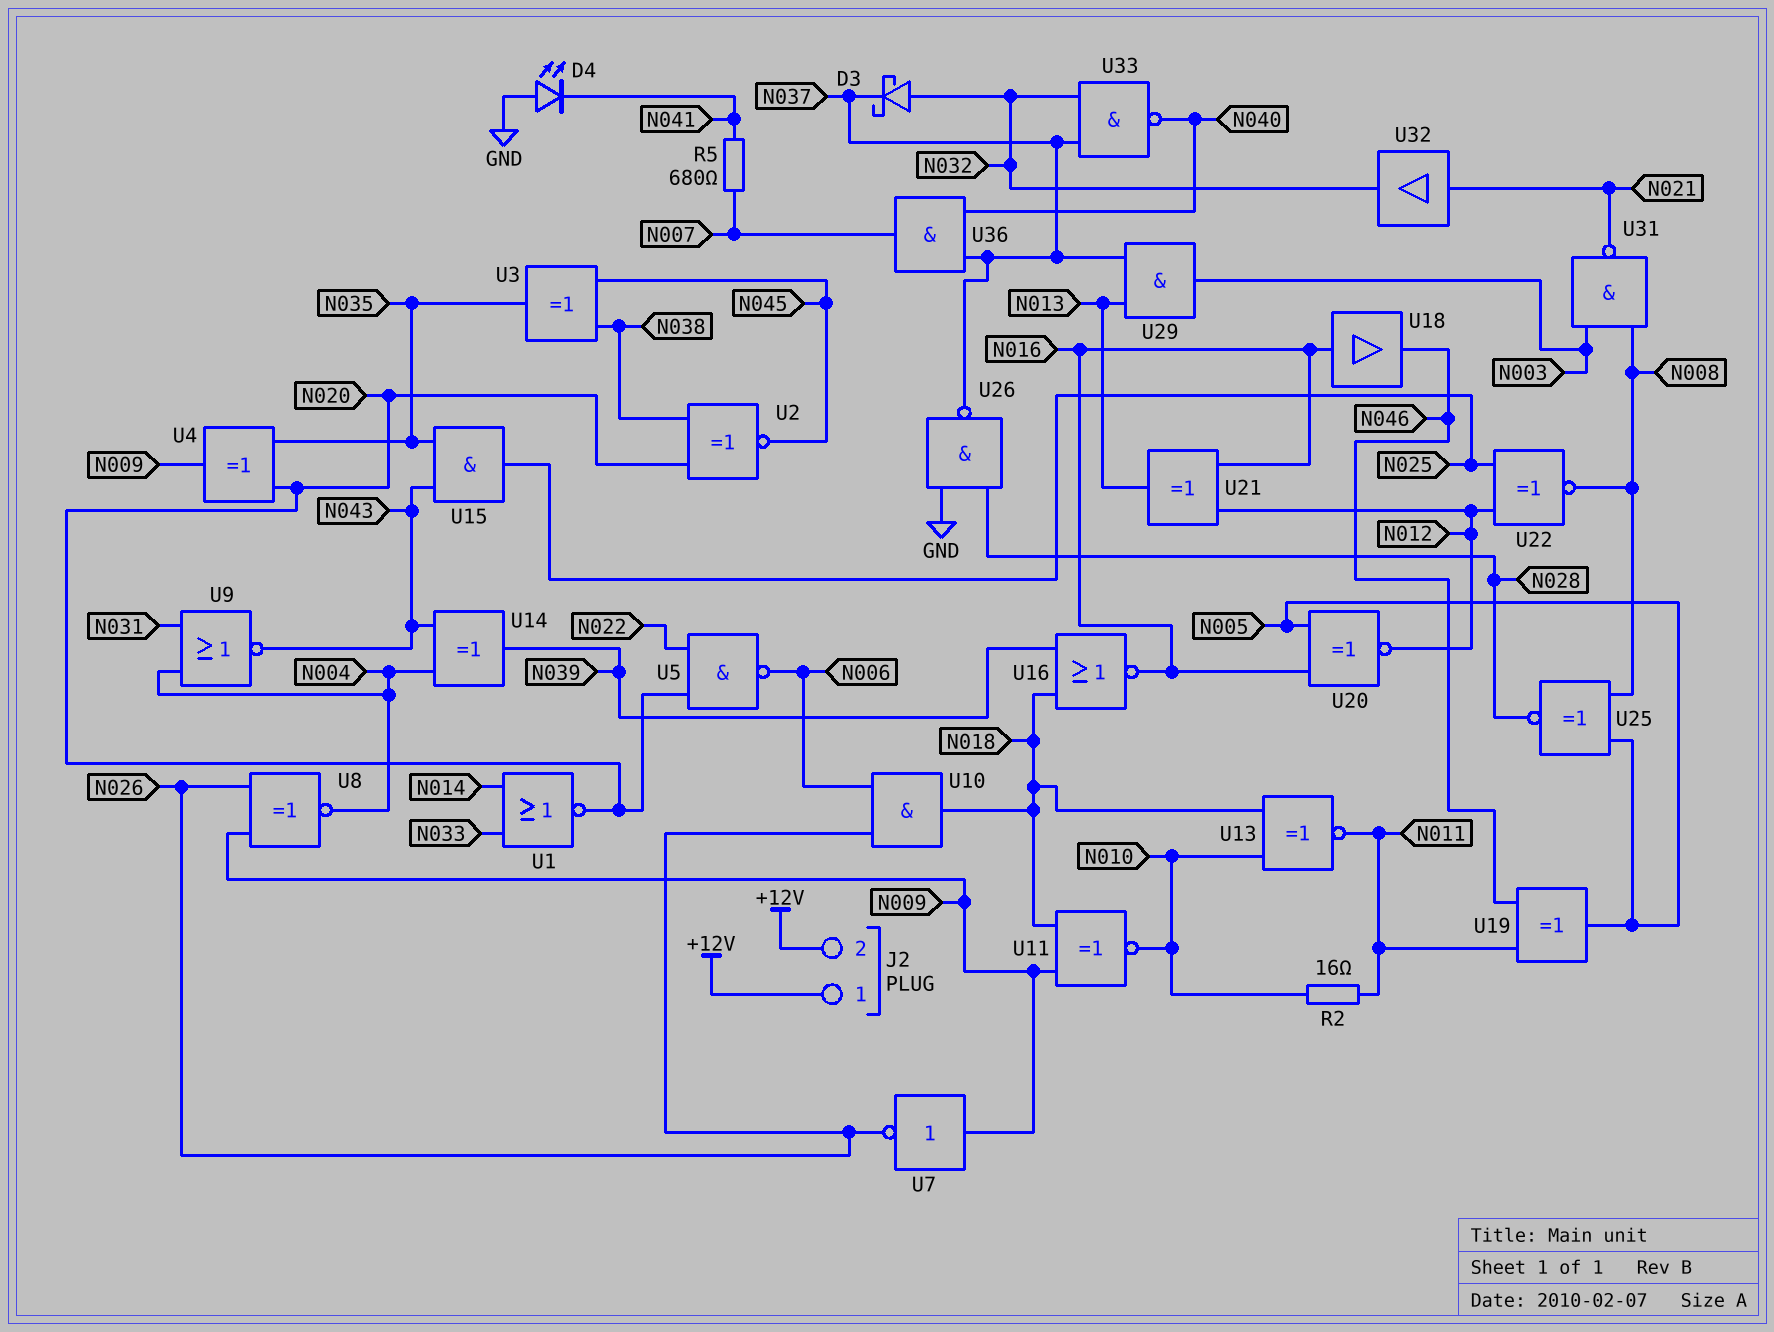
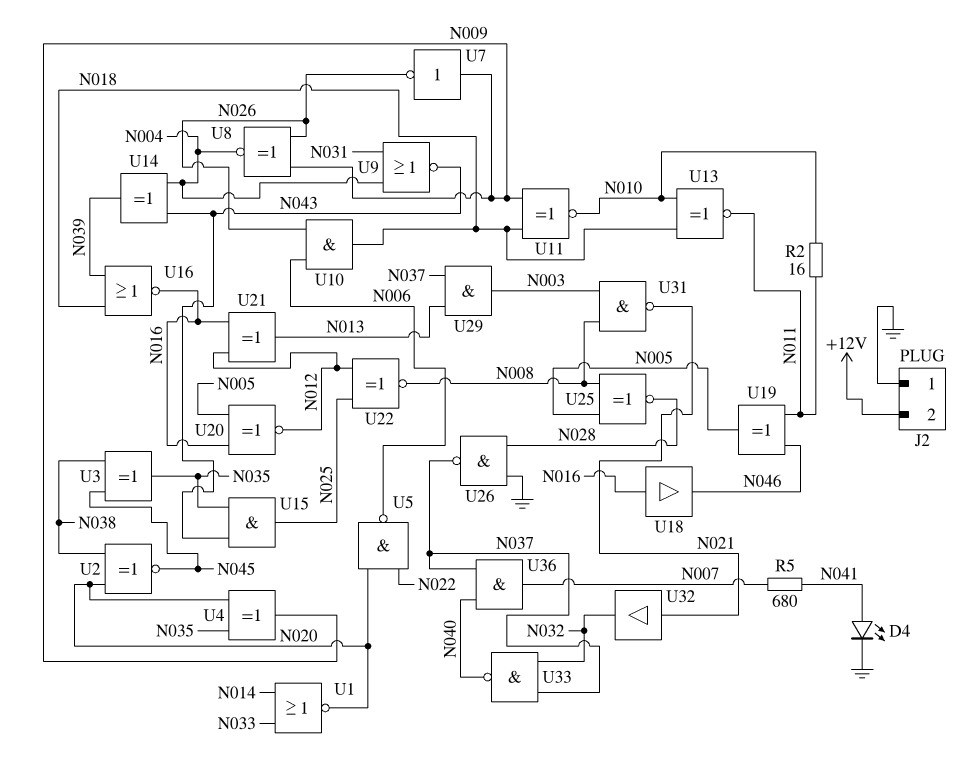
D3: schottky (A N032, K N037) -> none
D4: LED (A GND, K N041) -> LED (A N041, K GND)
J2 pin 1: +12V -> GND

